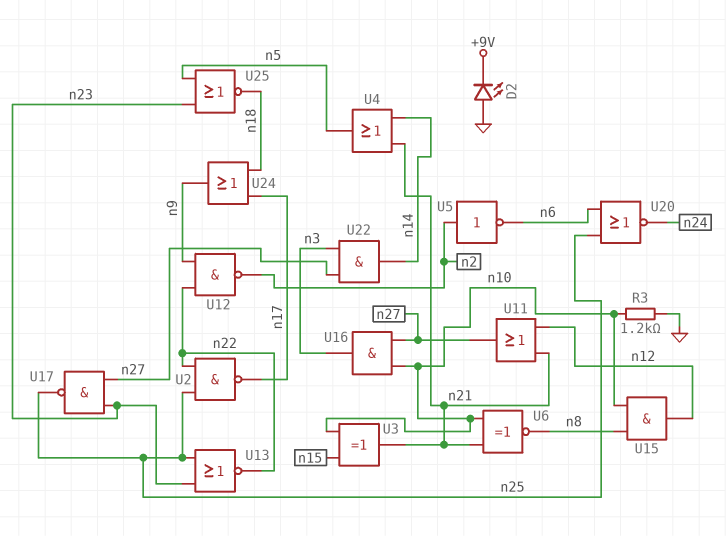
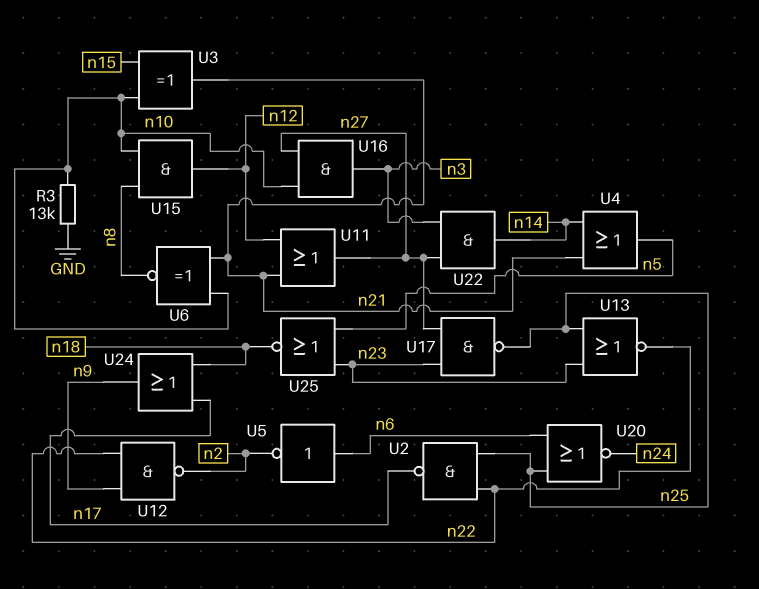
D2: LED (A GND, K +9V) -> none
R3: 1.2k (GND, n10) -> 13k (GND, n10)
U5: NOT (in n2, out n6) -> NOT (in n6, out n2)

